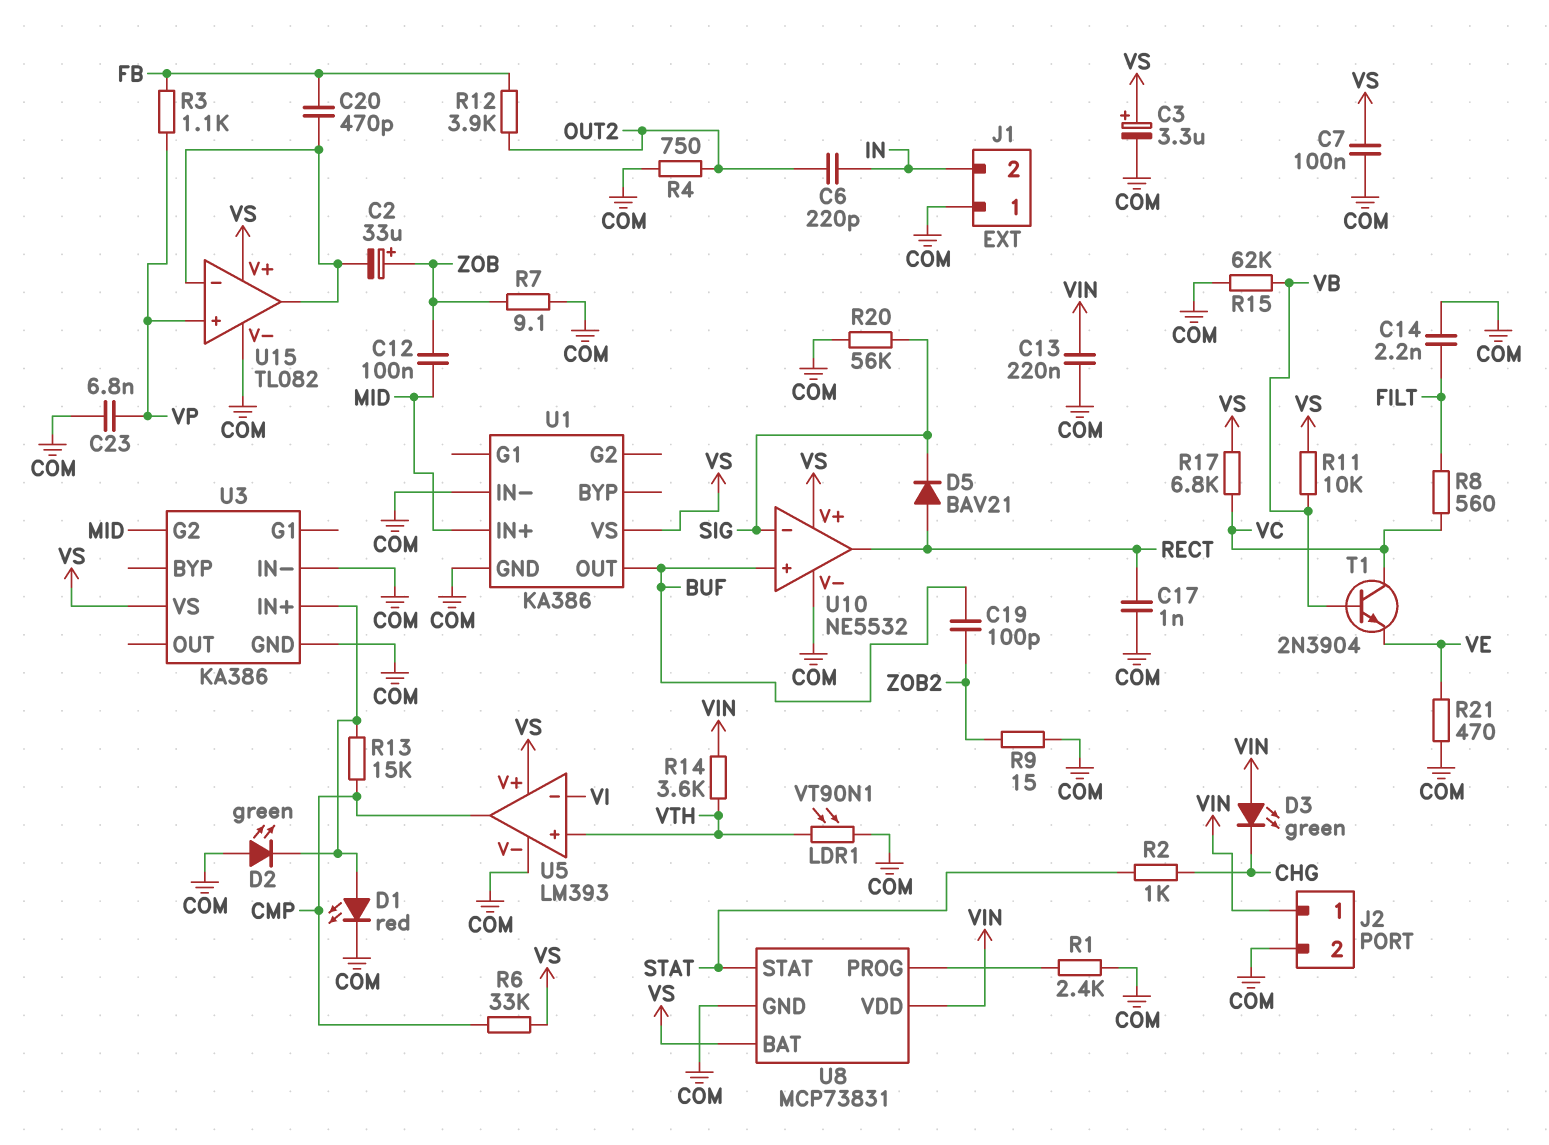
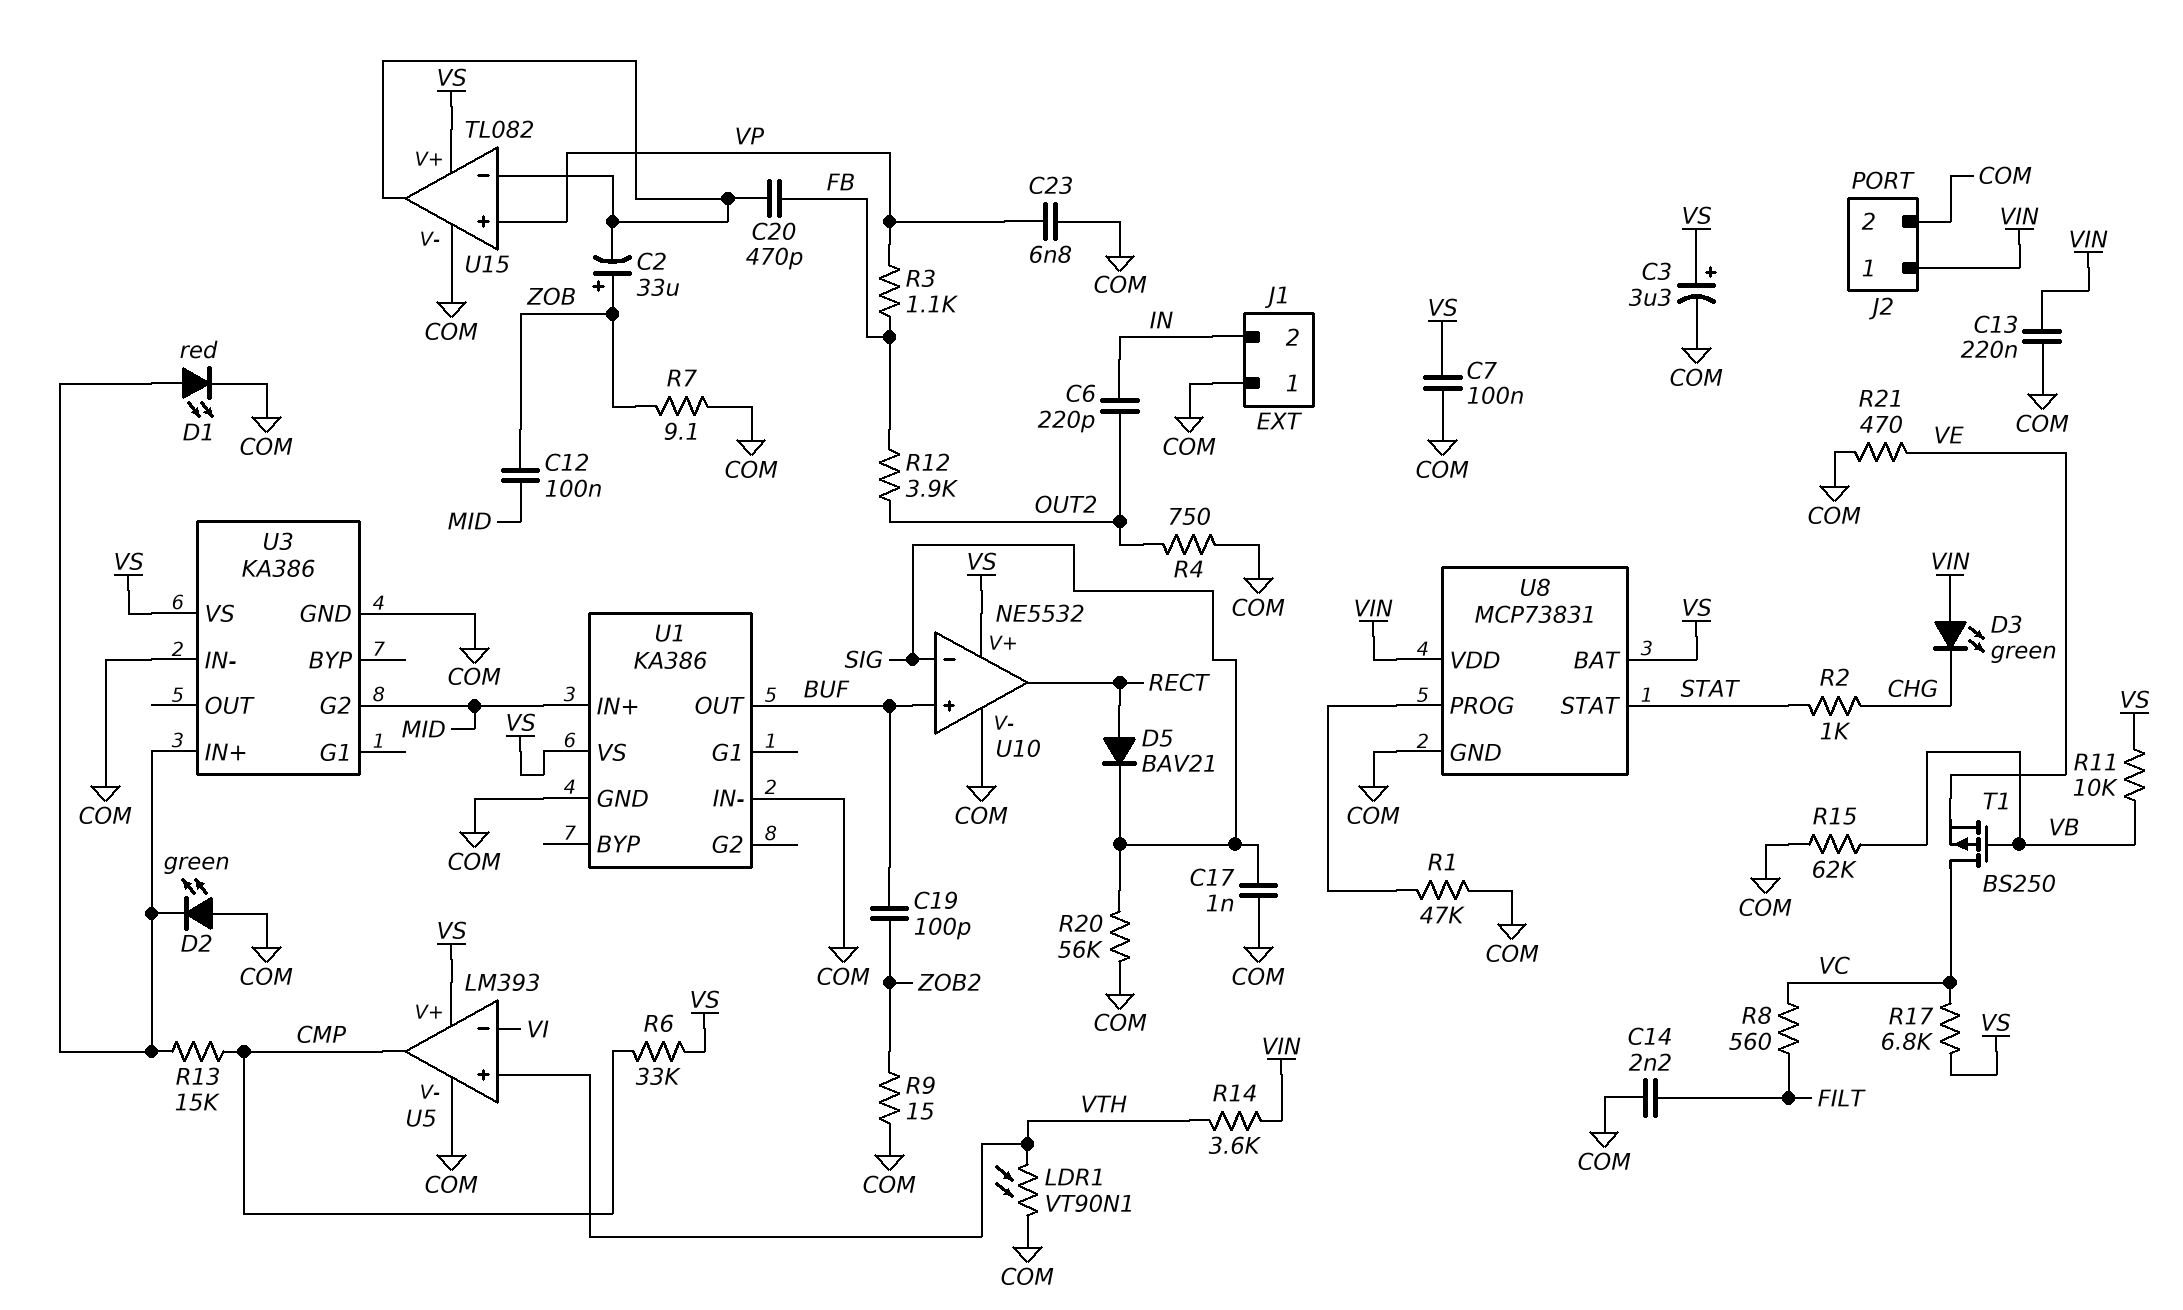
C17: 1nF (COM, RECT) -> 1nF (COM, SIG)
R1: 2.4k (COM, U8/PROG) -> 47k (COM, U8/PROG)
T1: NPN 2N3904 (B VB, C VC, E VE) -> PMOS BS250 (G VB, D VC, S VE)

